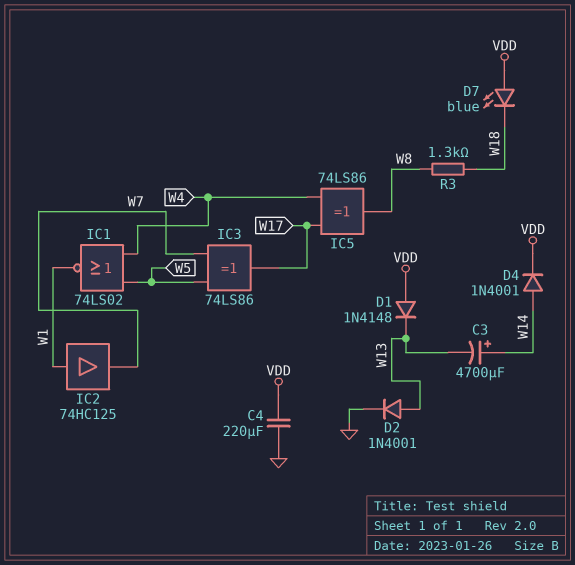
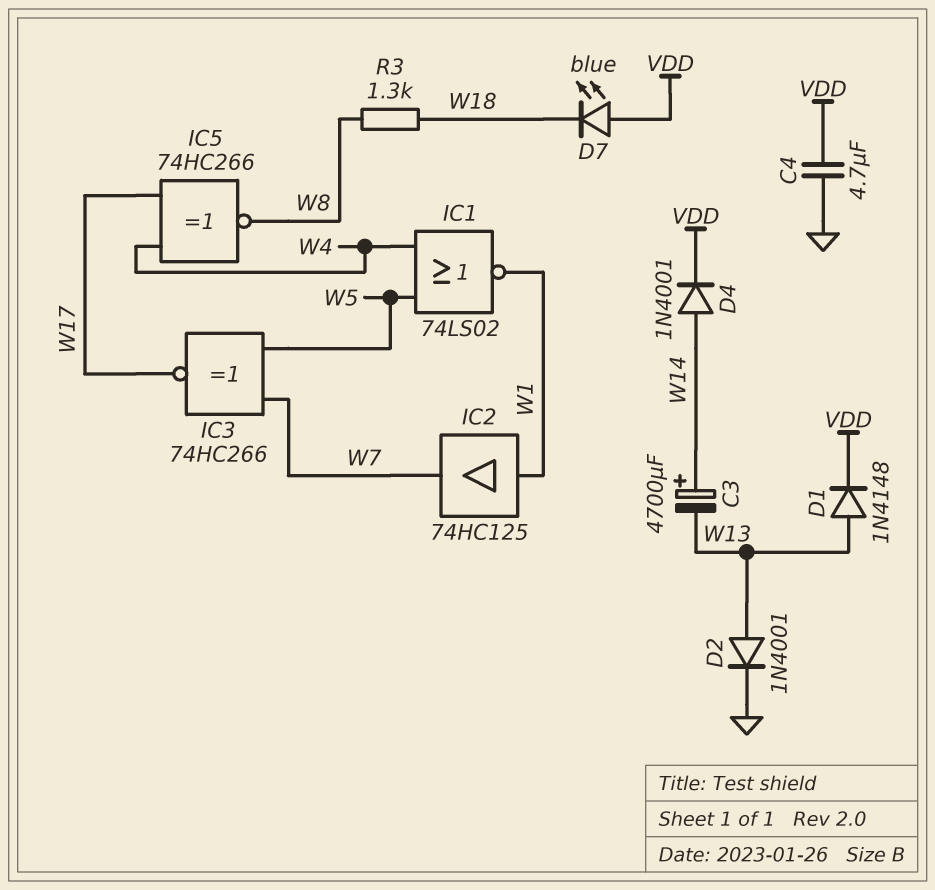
C4: 220uF (GND, VDD) -> 4.7uF (GND, VDD)
D1: diode 1N4148 (A VDD, K W13) -> diode 1N4148 (A W13, K VDD)
IC3: XOR 74LS86 (in W5, in W7, out W17) -> XNOR 74HC266 (in W5, in W7, out W17)
IC5: XOR 74LS86 (in W4, in W17, out W8) -> XNOR 74HC266 (in W4, in W17, out W8)

